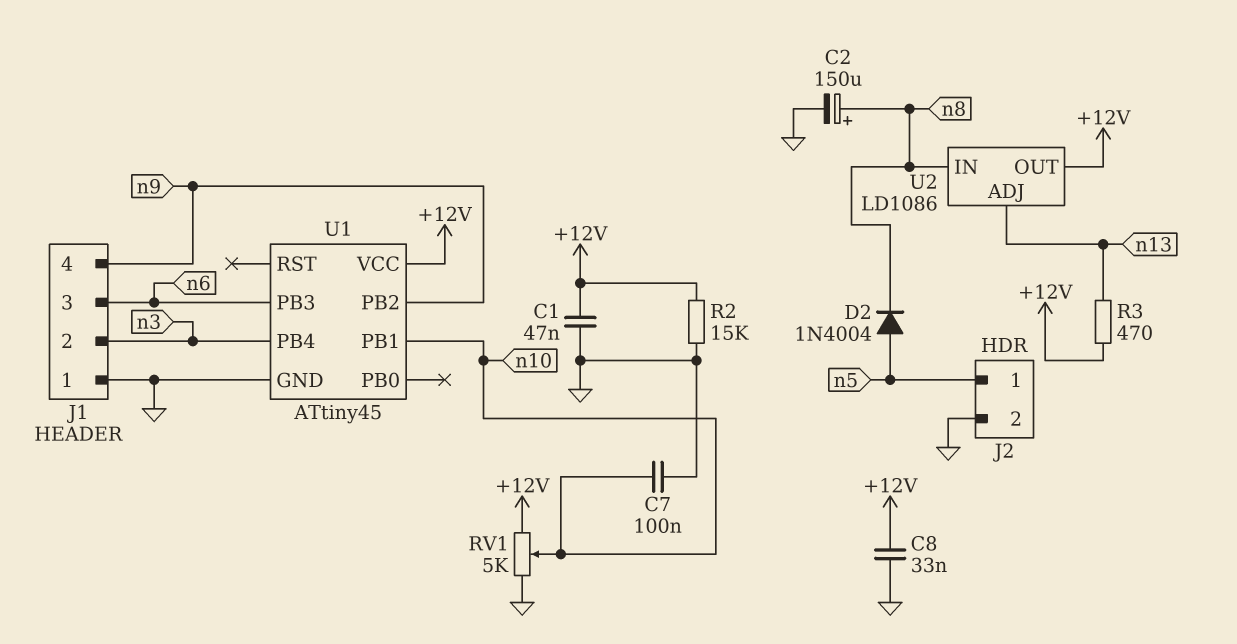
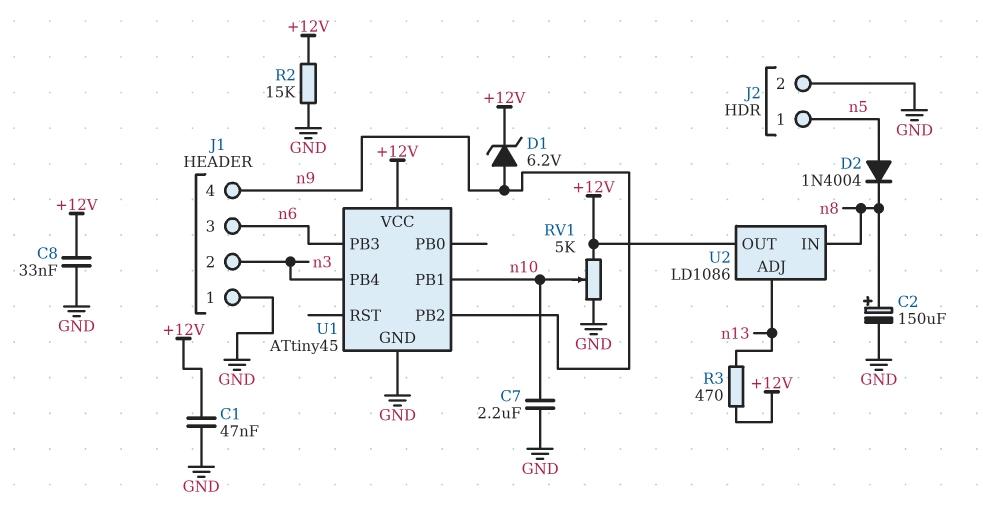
C7: 100nF (GND, n10) -> 2.2uF (GND, n10)
D1: none -> zener 6.2V (A n9, K +12V)

